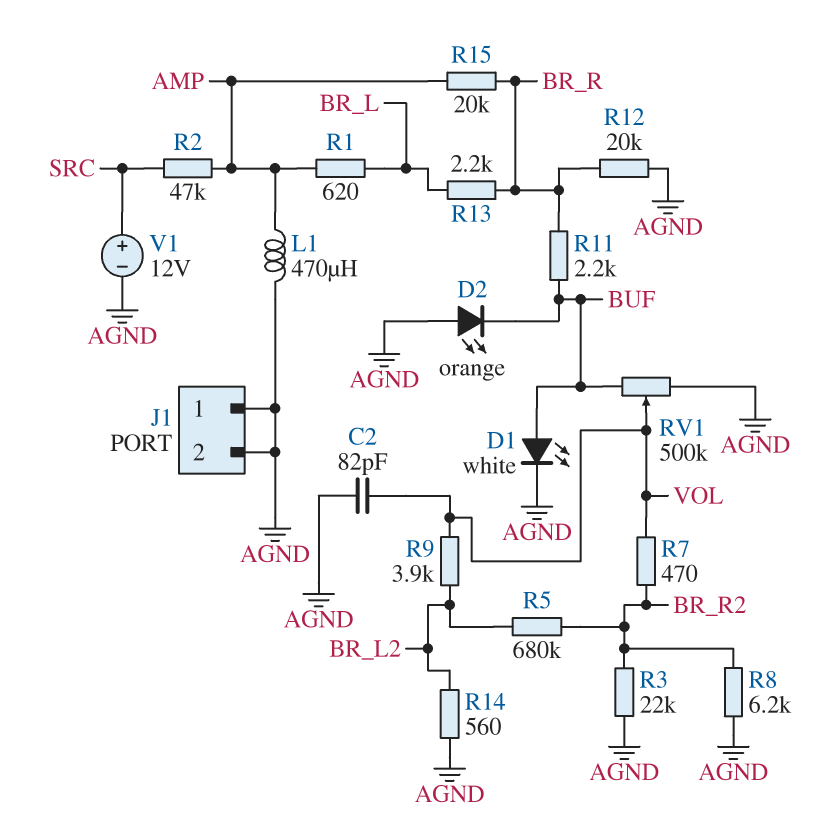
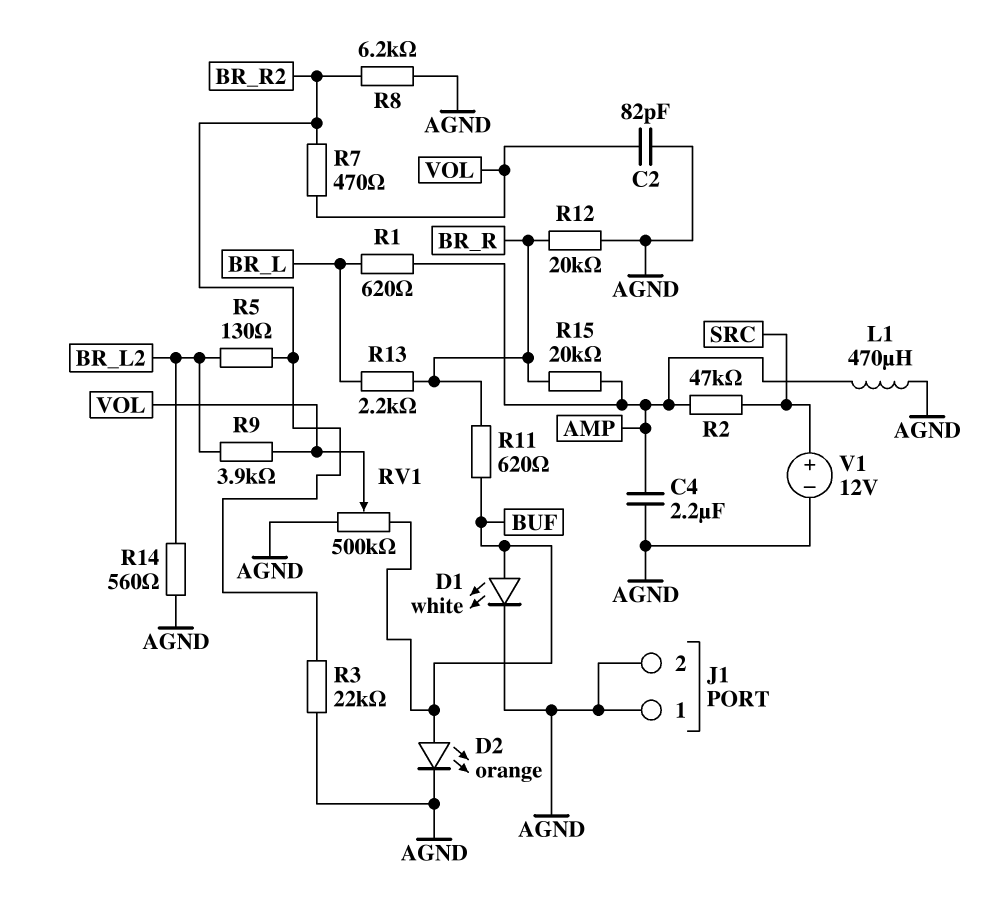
C4: none -> 2.2uF (AGND, AMP)
D2: LED orange (A AGND, K BUF) -> LED orange (A BUF, K AGND)
R5: 680k (BR_L2, BR_R2) -> 130 (BR_L2, BR_R2)
R11: 2.2k (BR_R, BUF) -> 620 (BR_R, BUF)

